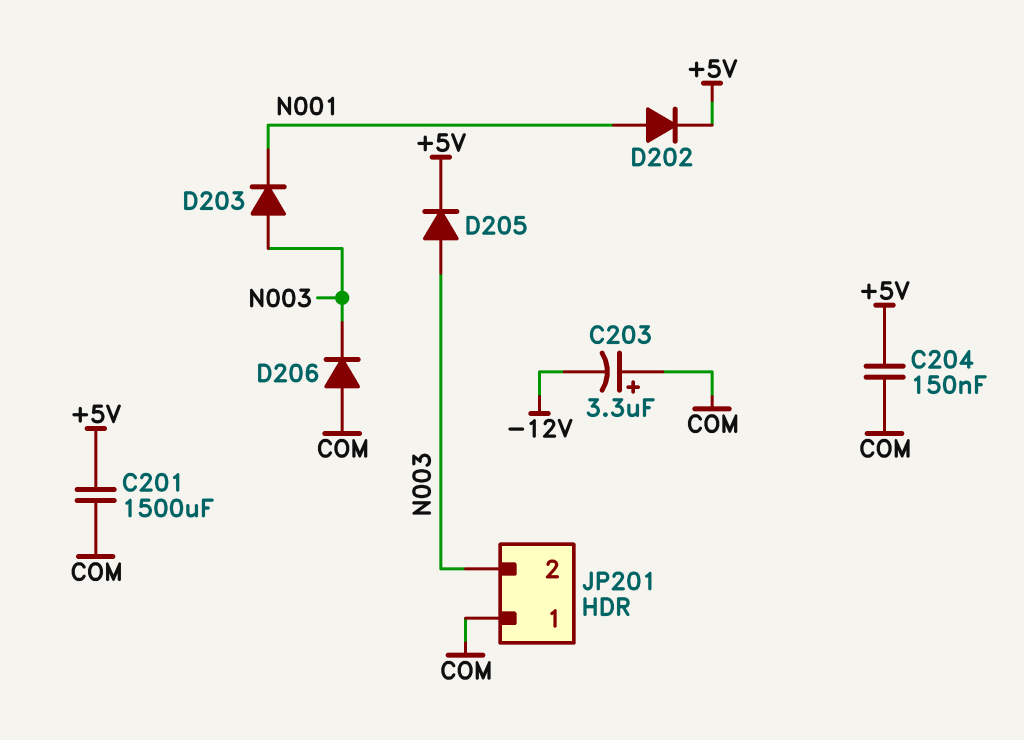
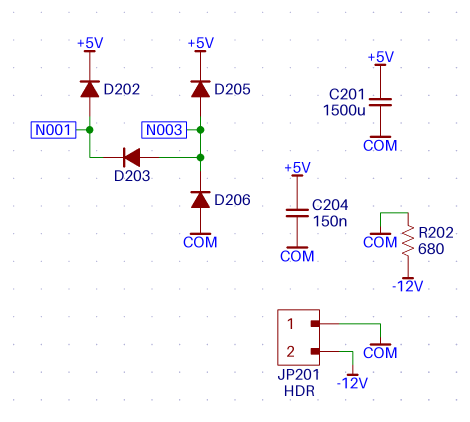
C203: 3.3uF (plus COM, minus -12V) -> none
JP201 pin 2: N003 -> -12V
R202: none -> 680 (-12V, COM)

